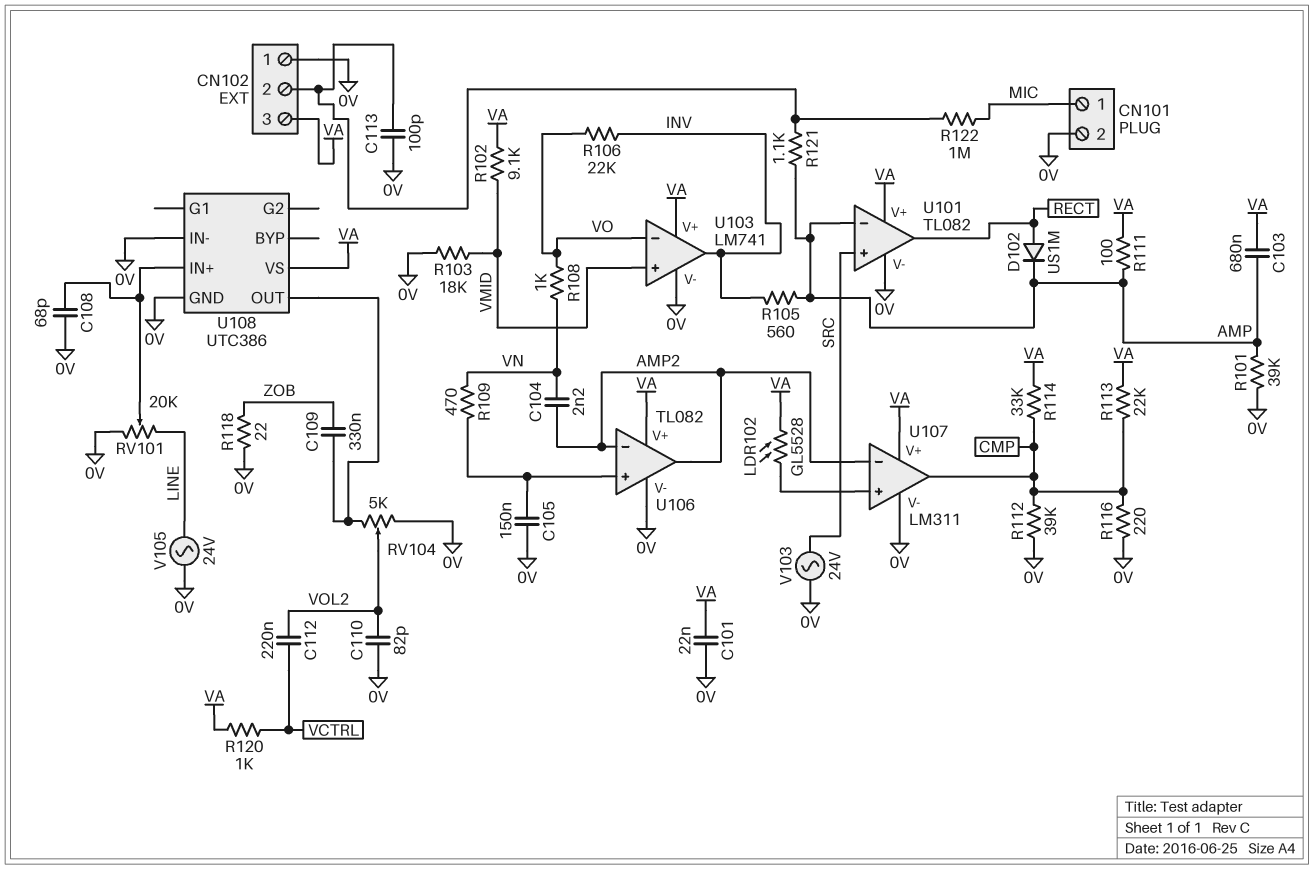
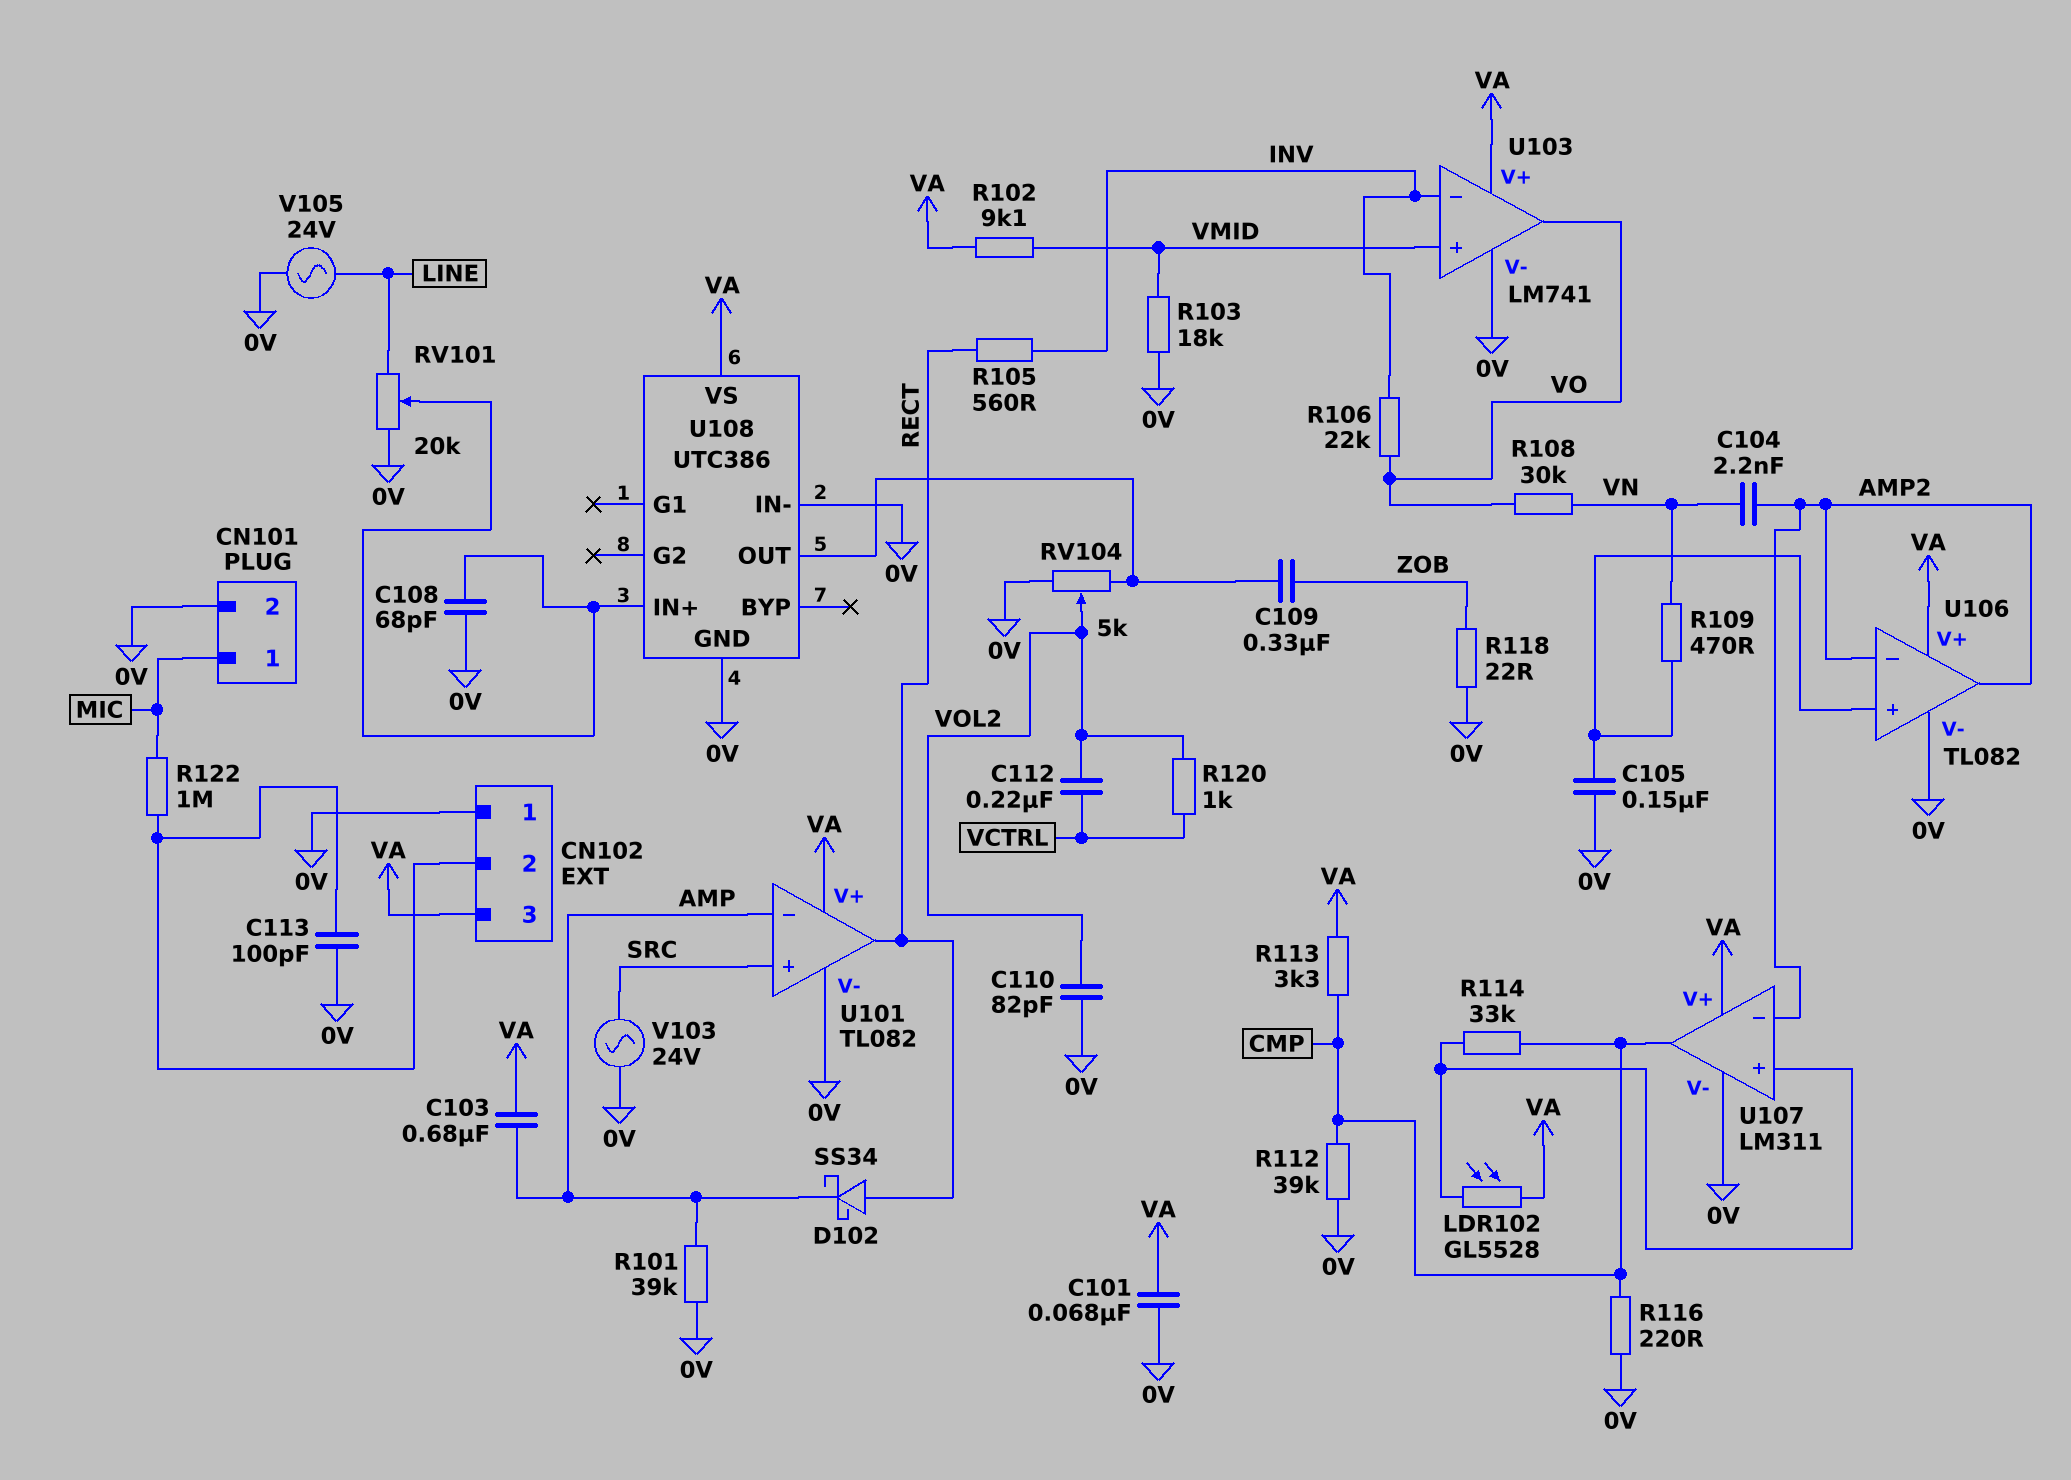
C101: 22nF (0V, VA) -> 68nF (0V, VA)
D102: diode US1M (A RECT, K AMP) -> schottky SS34 (A RECT, K AMP)
R105: 560 (AMP, INV) -> 560 (INV, RECT)
R108: 1k (VN, VO) -> 30k (VN, VO)
R111: 100 (AMP, VA) -> none
R113: 22k (CMP, VA) -> 3.3k (CMP, VA)
R114: 33k (CMP, VA) -> 33k (CMP, U107/in+)
R120: 1k (VA, VCTRL) -> 1k (VCTRL, VOL2)
R121: 1.1k (AMP, CN102/2) -> none
U103 pin in-: VO -> INV
U103 pin out: INV -> VO

